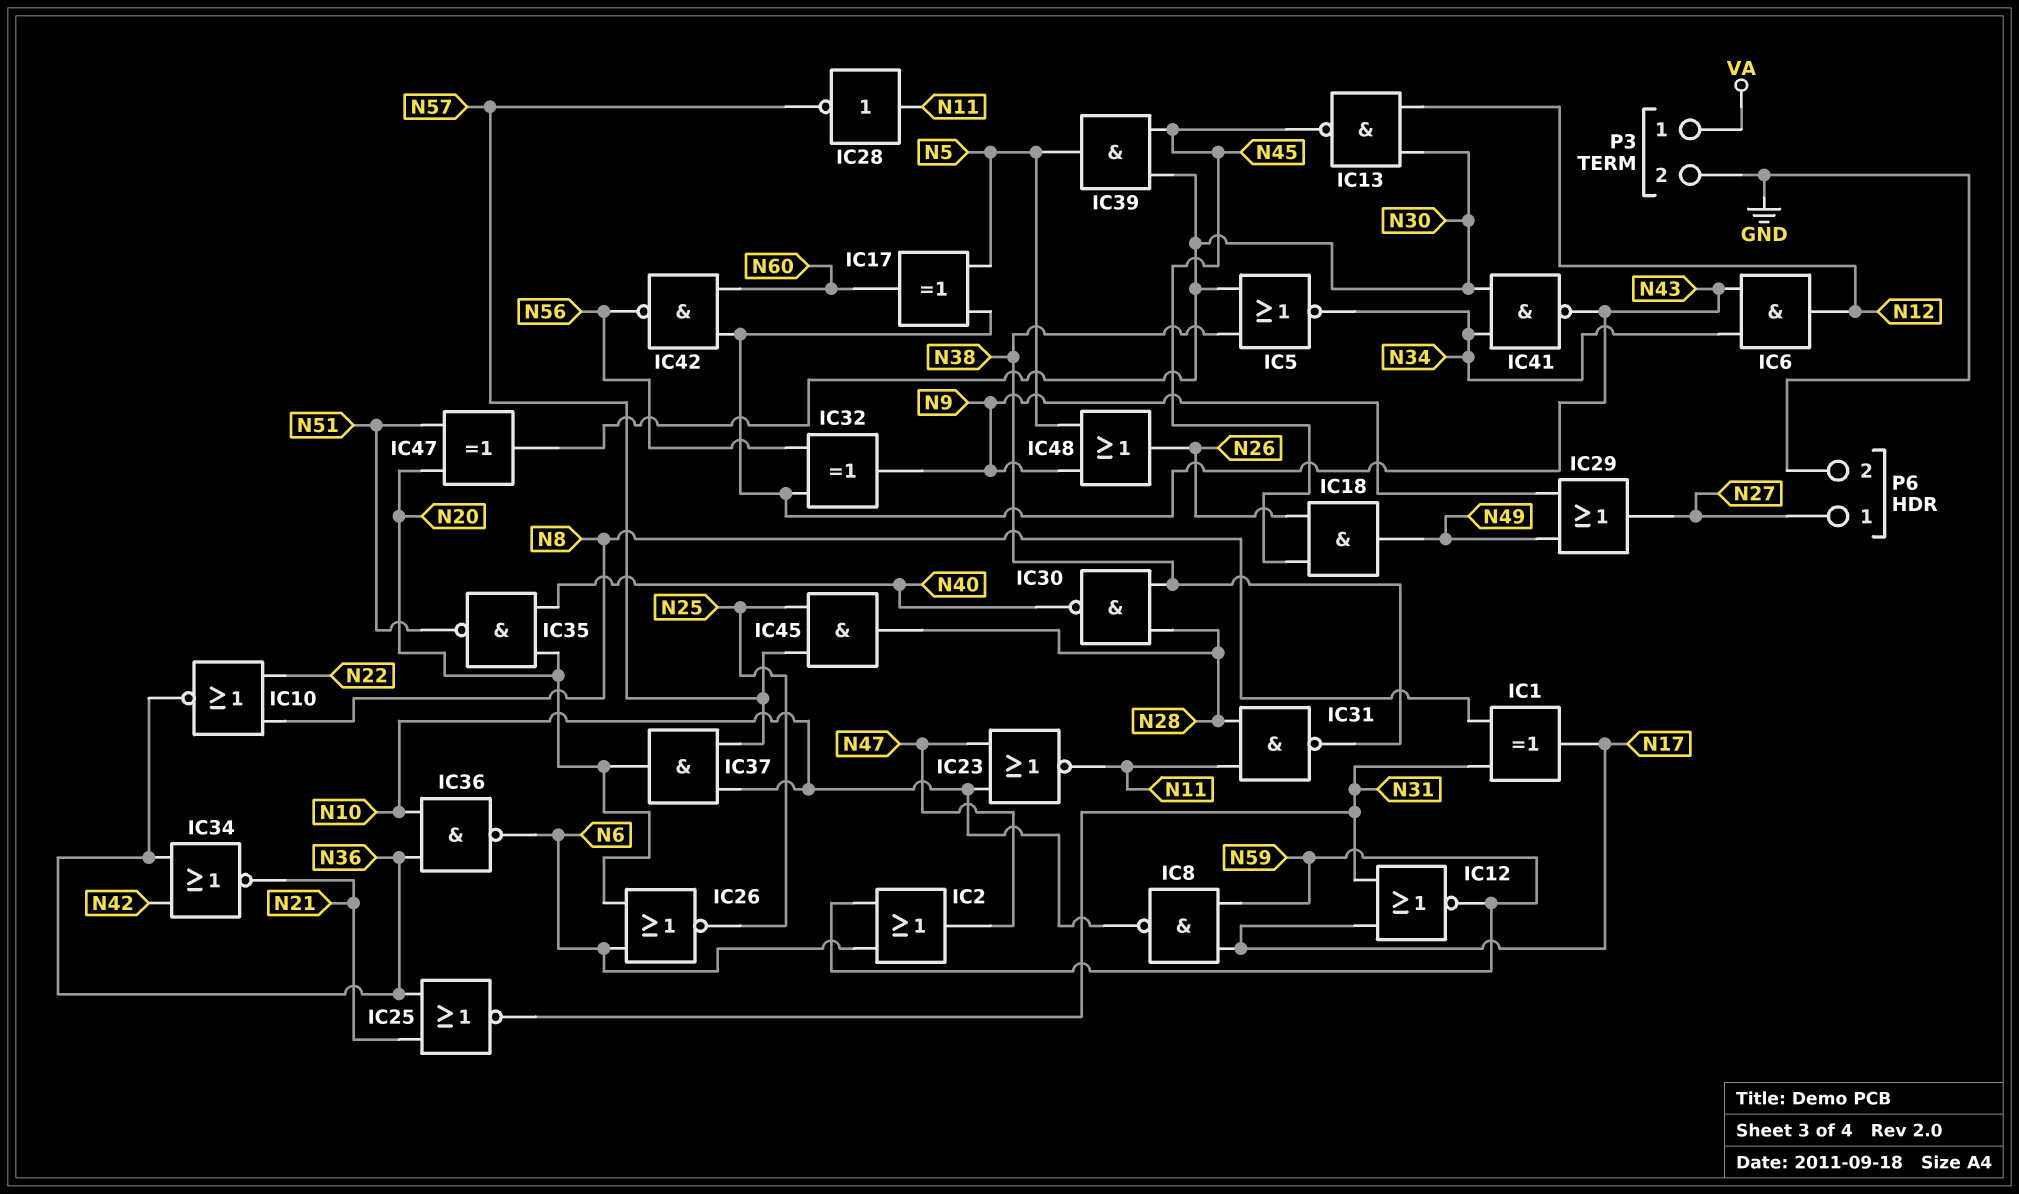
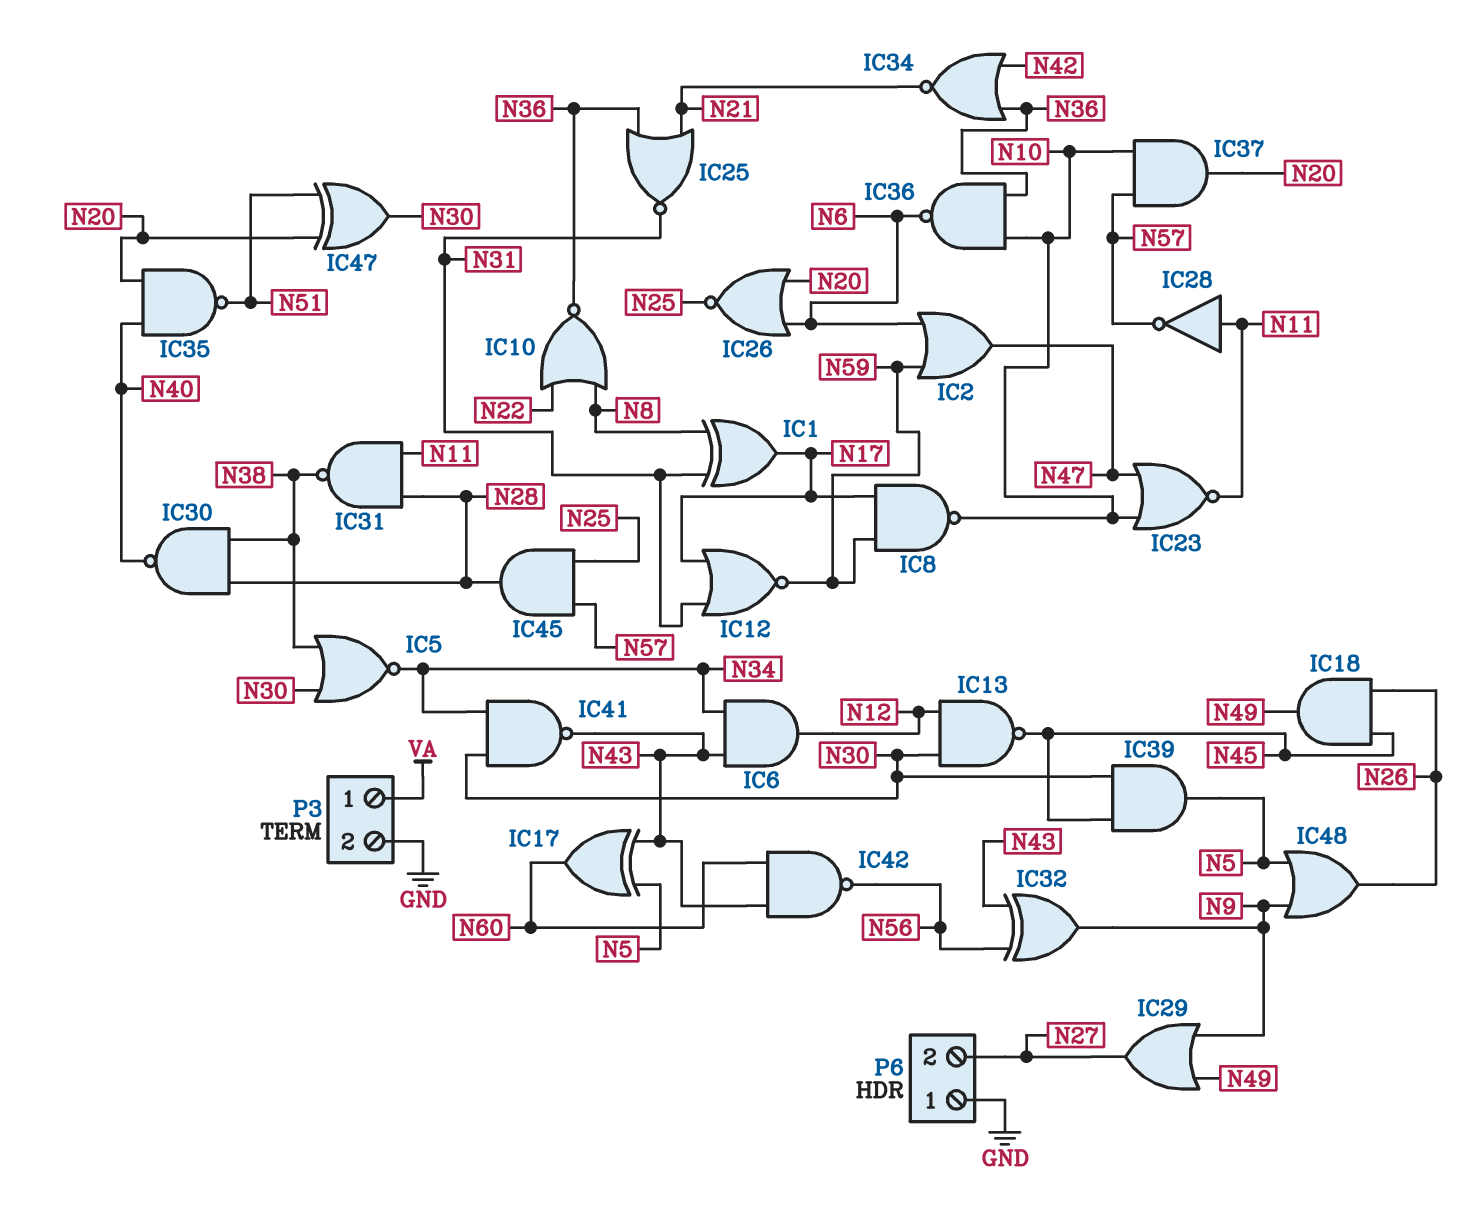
P6 pin 1: N27 -> GND
P6 pin 2: GND -> N27

